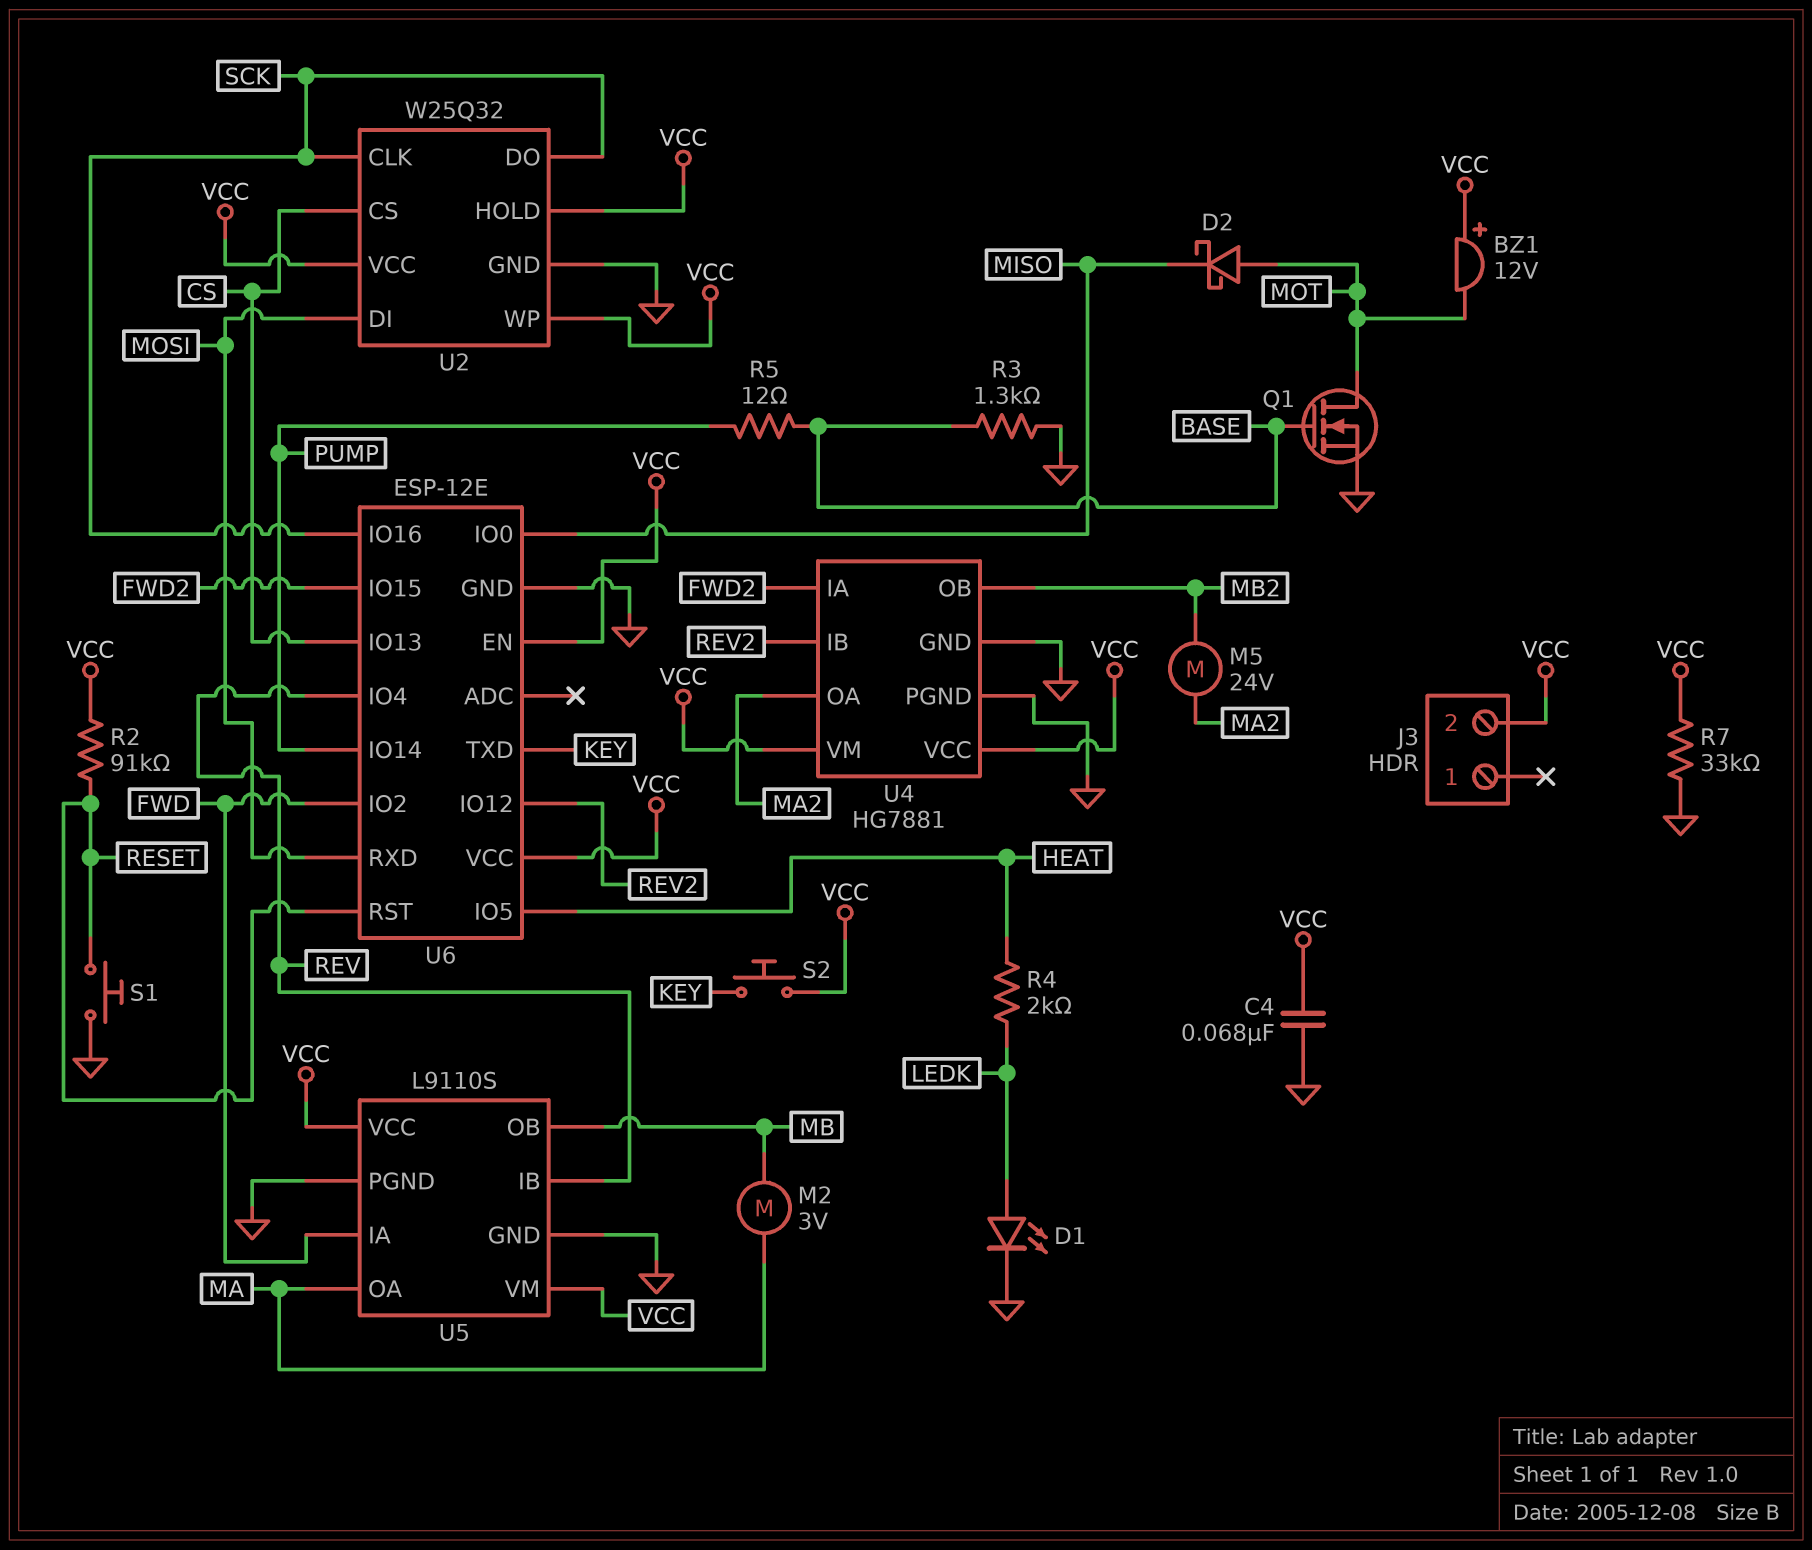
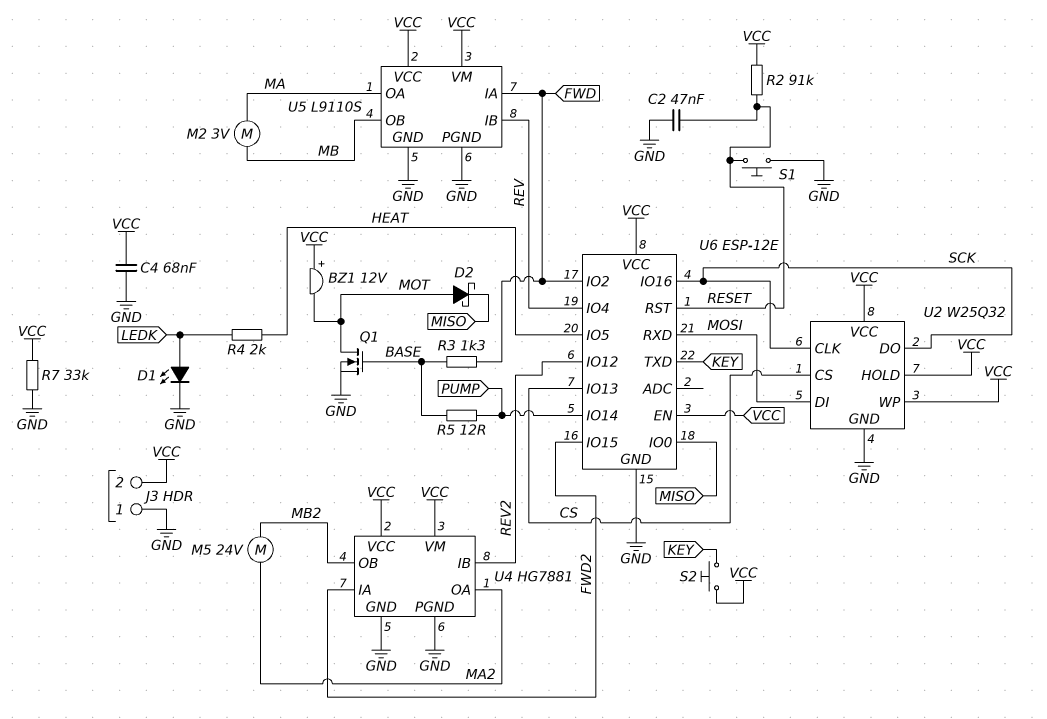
C2: none -> 47nF (GND, RESET)
J3 pin 1: none -> GND
R3: 1.3k (BASE, GND) -> 1.3k (BASE, FWD)

